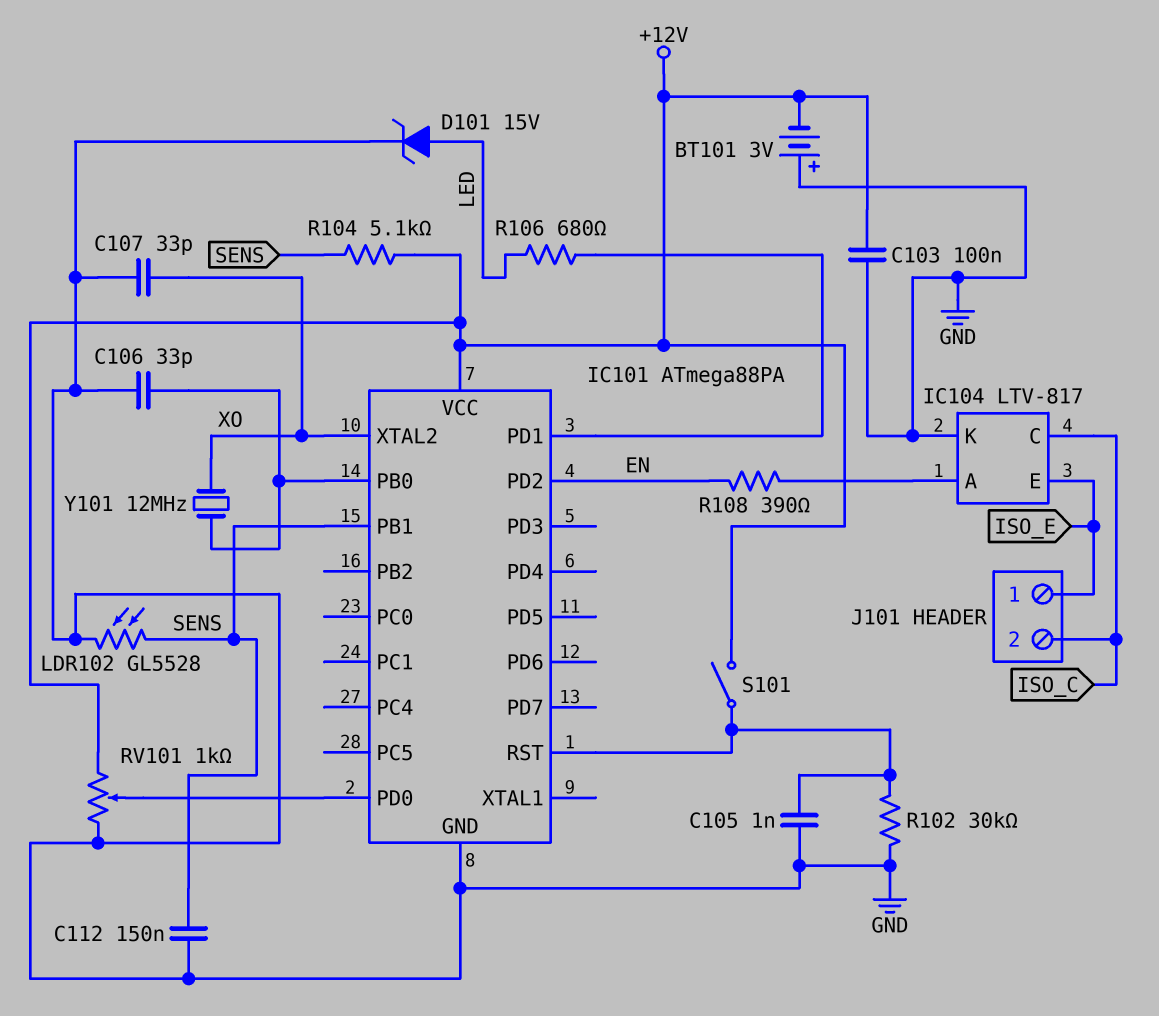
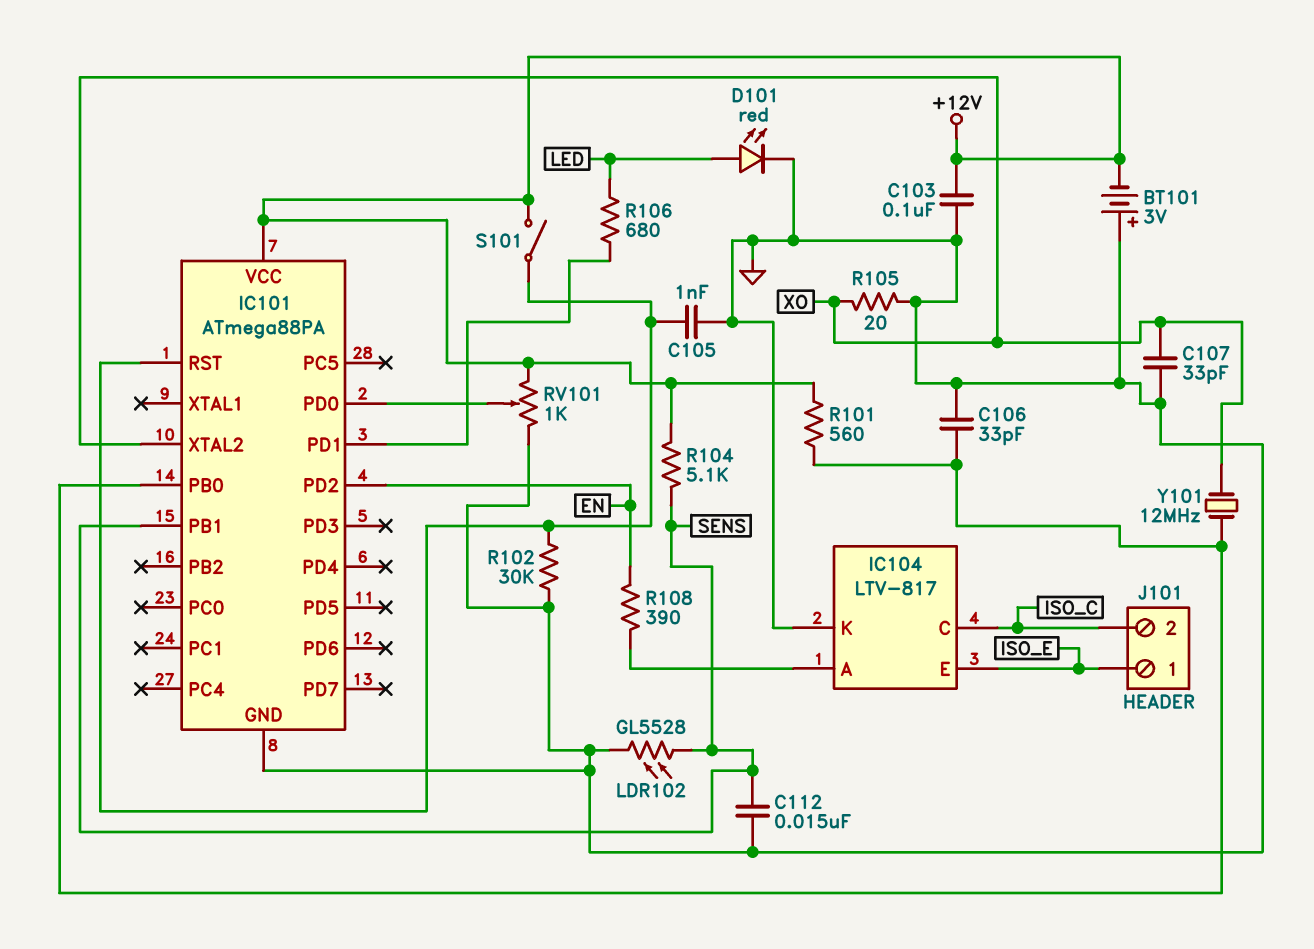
C112: 150nF (GND, SENS) -> 15nF (GND, SENS)
D101: zener 15V (A LED, K GND) -> LED red (A LED, K GND)
R101: none -> 560 (+12V, IC101/PB0)
R105: none -> 20 (GND, XO)

